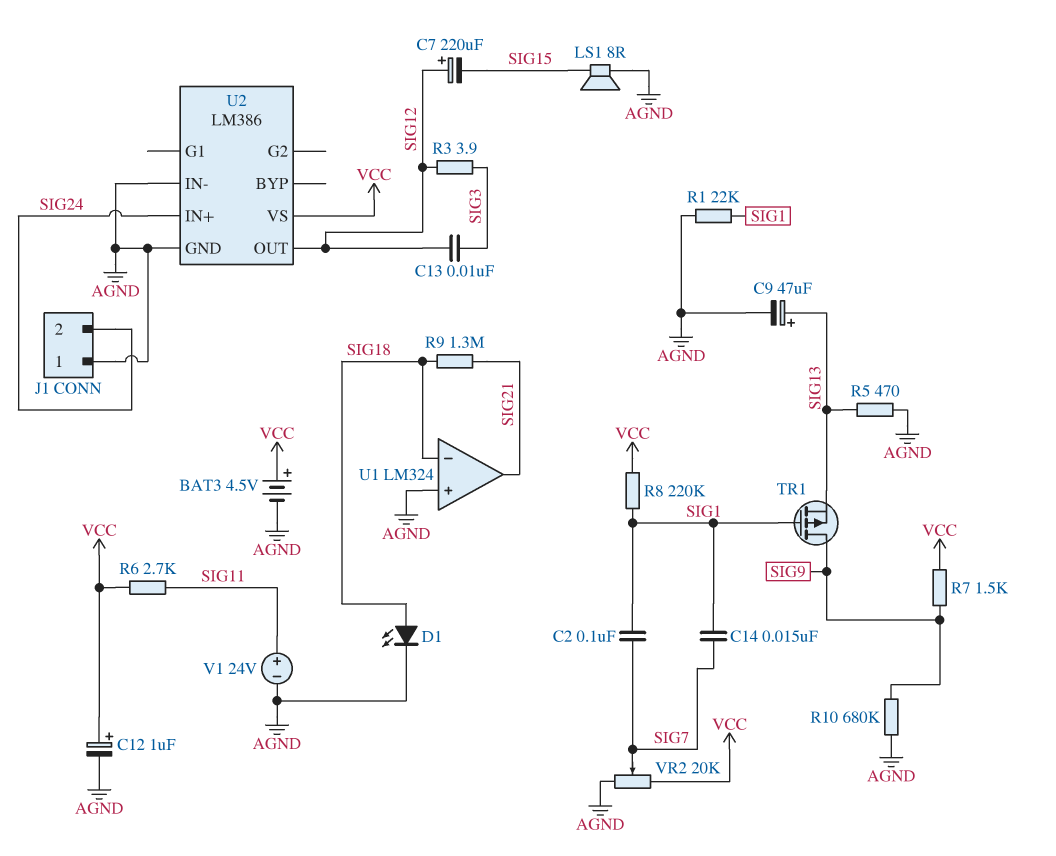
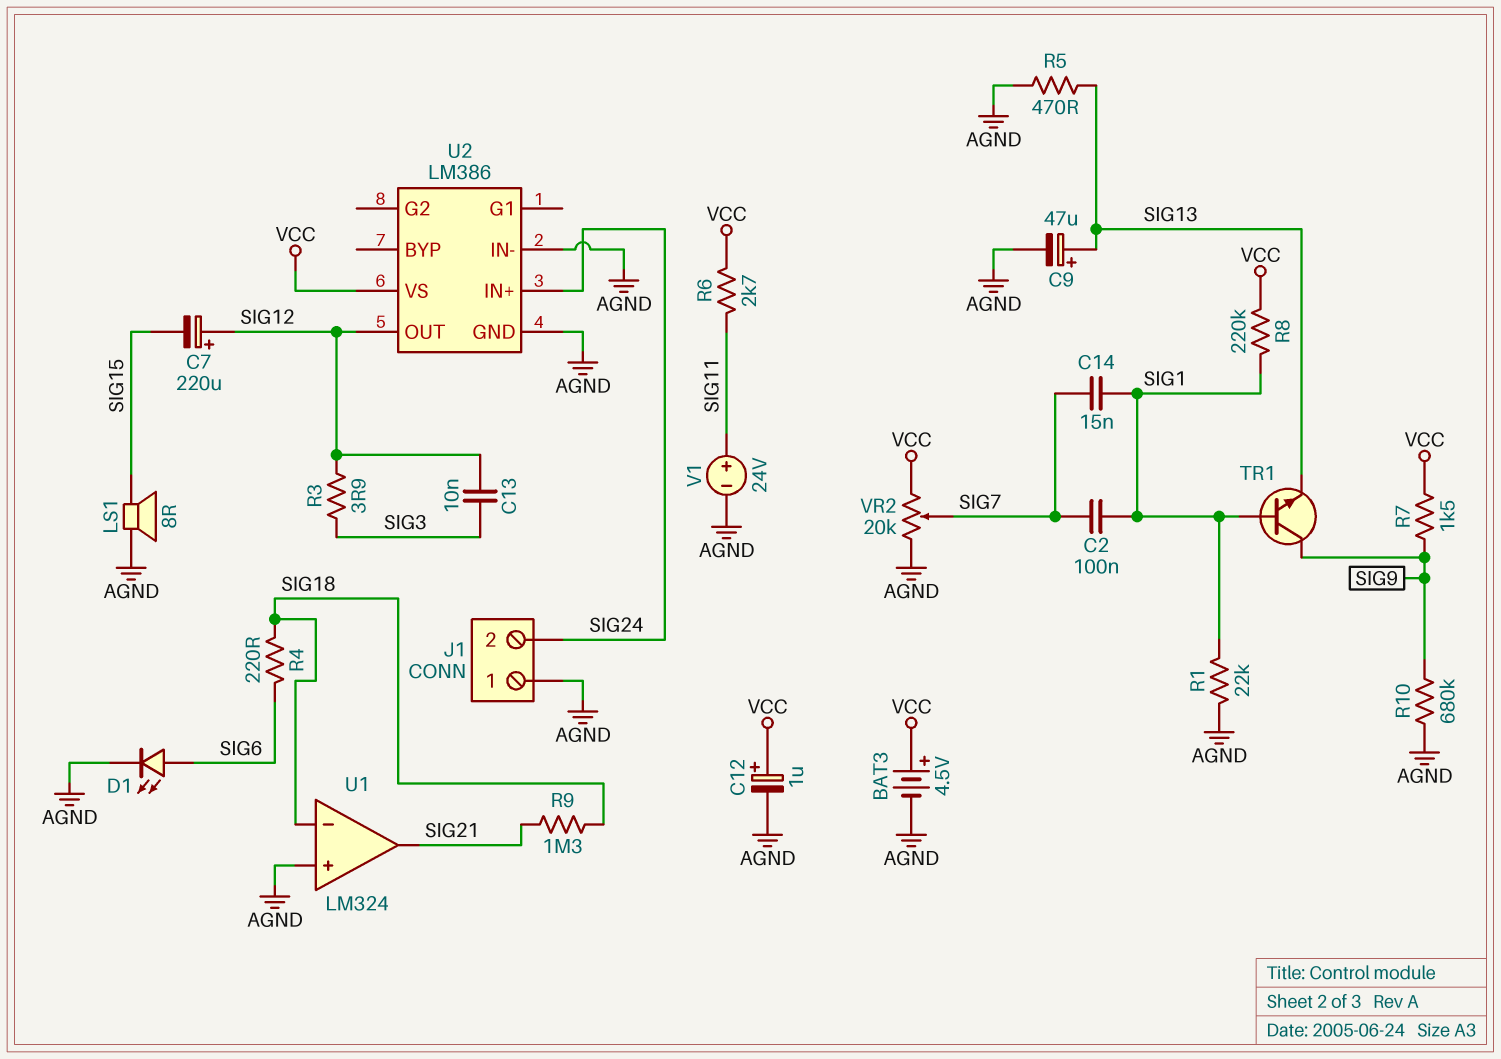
D1: LED (A SIG18, K AGND) -> LED (A SIG6, K AGND)
R4: none -> 220 (SIG6, SIG18)
TR1: PMOS (G SIG1, D SIG9, S SIG13) -> NPN (B SIG1, C SIG9, E SIG13)

